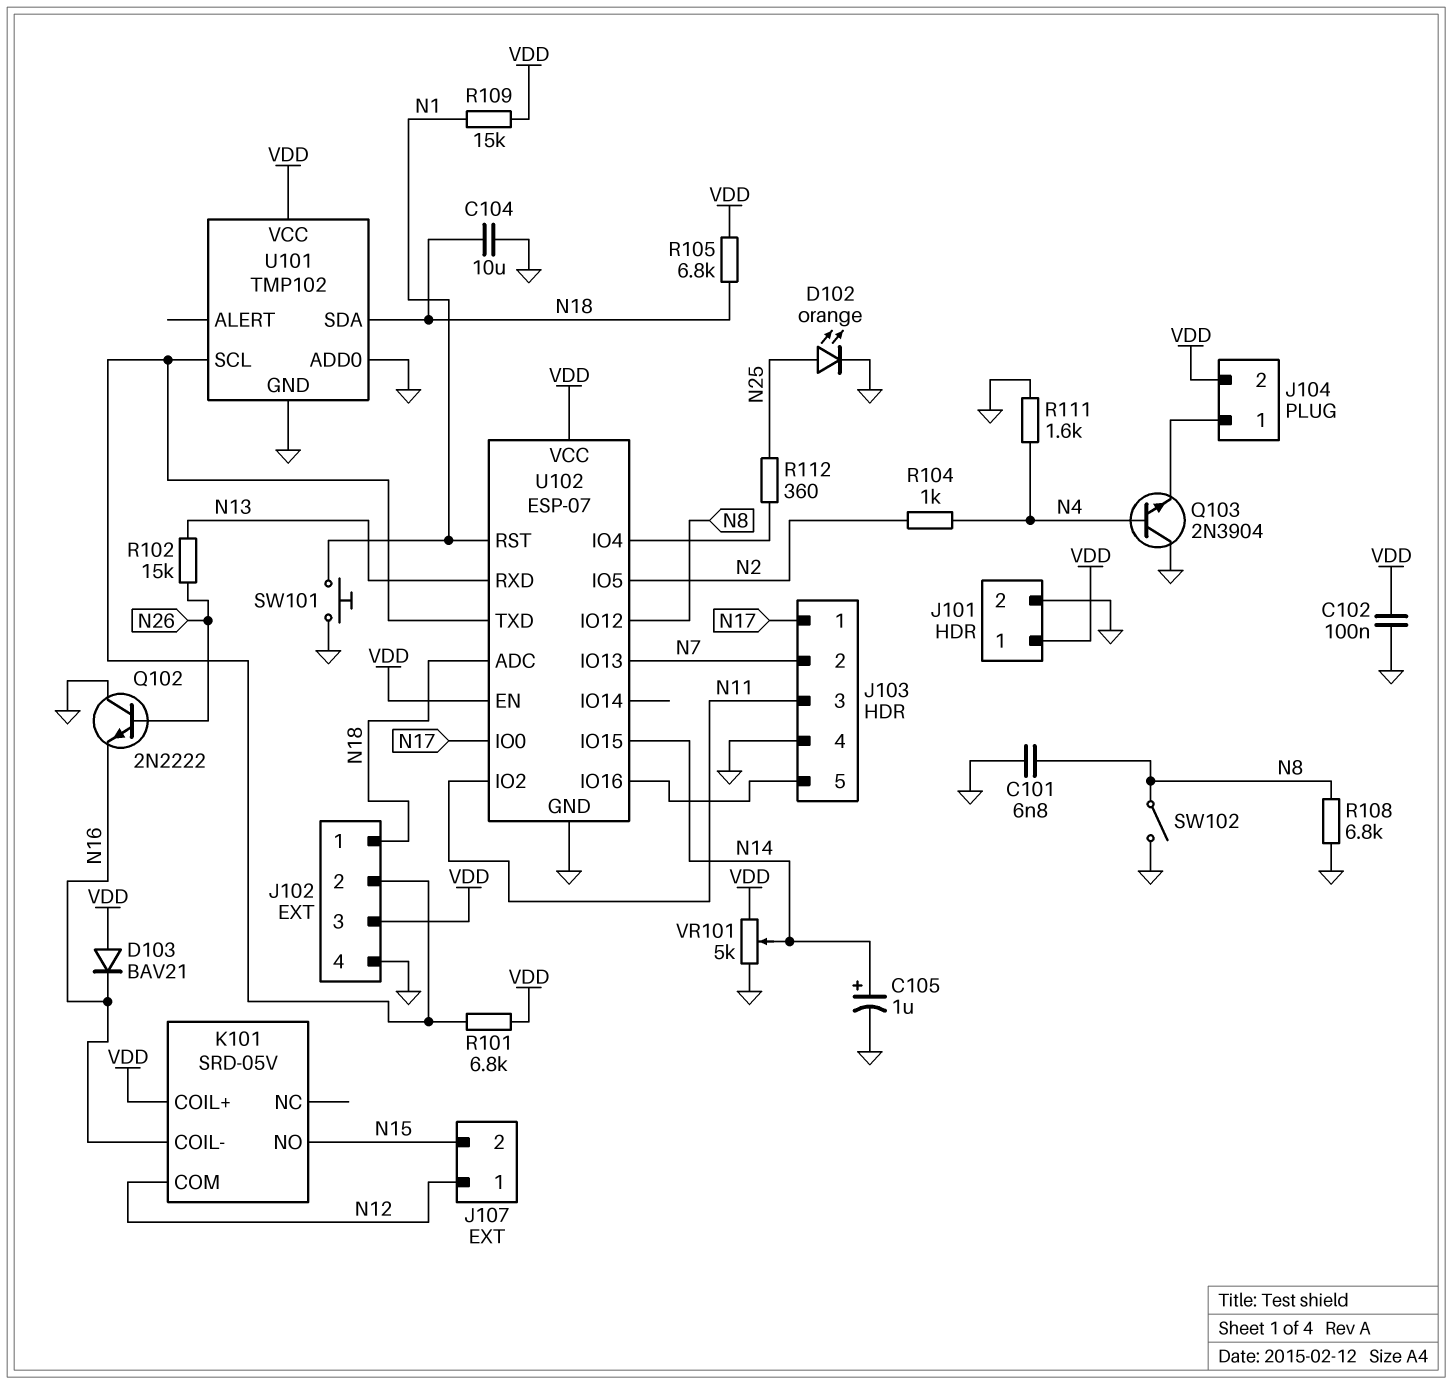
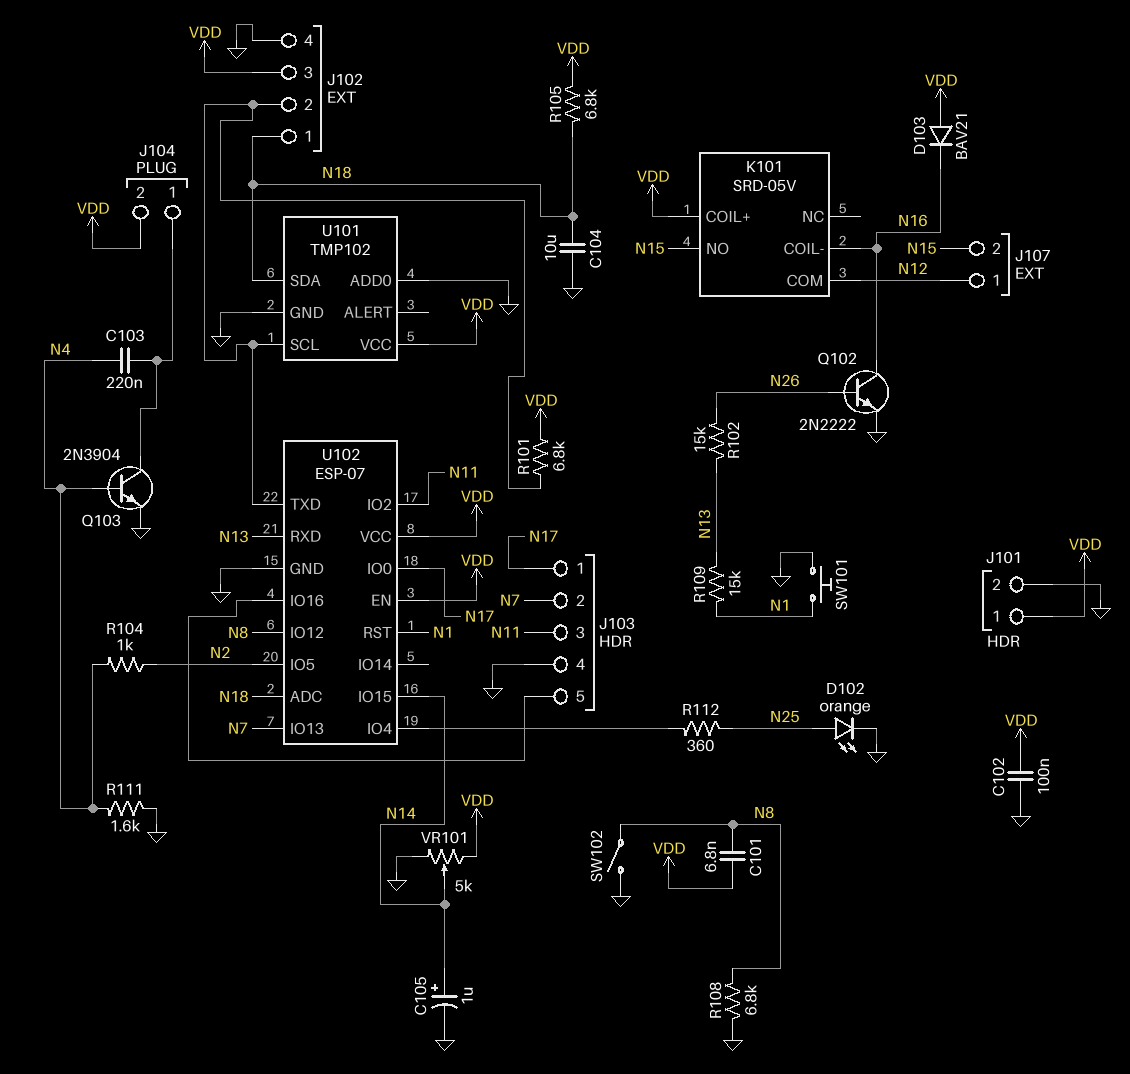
C101: 6.8nF (GND, N8) -> 6.8nF (N8, VDD)
C103: none -> 220nF (J104/1, N4)
Q102: NPN 2N2222 (B N26, C GND, E N16) -> NPN 2N2222 (B N26, C N16, E GND)
Q103: NPN 2N3904 (B N4, C GND, E J104/1) -> NPN 2N3904 (B N4, C J104/1, E GND)
R109: 15k (N1, VDD) -> 15k (N1, N13)

